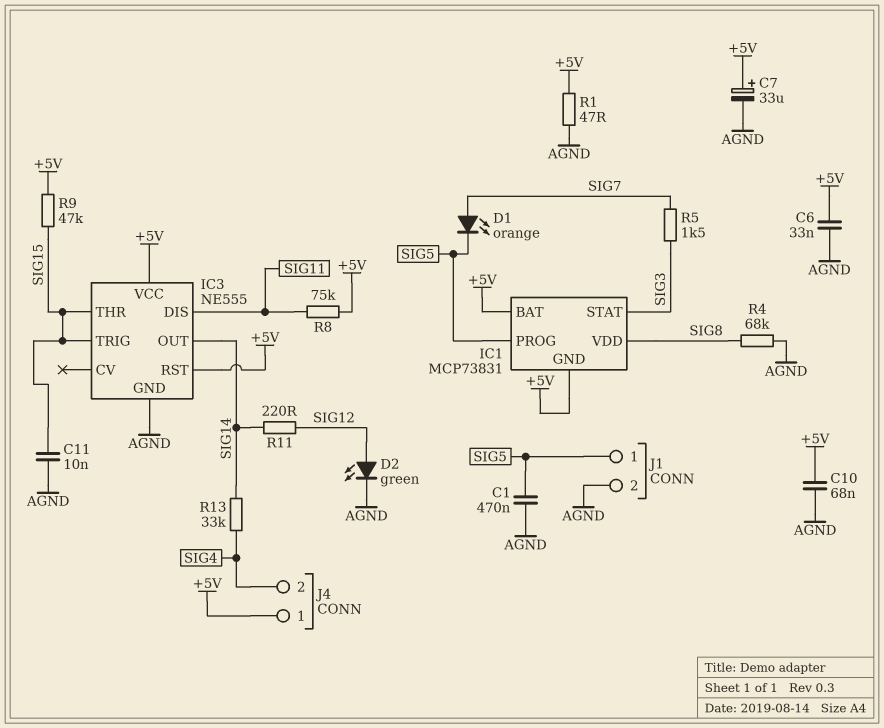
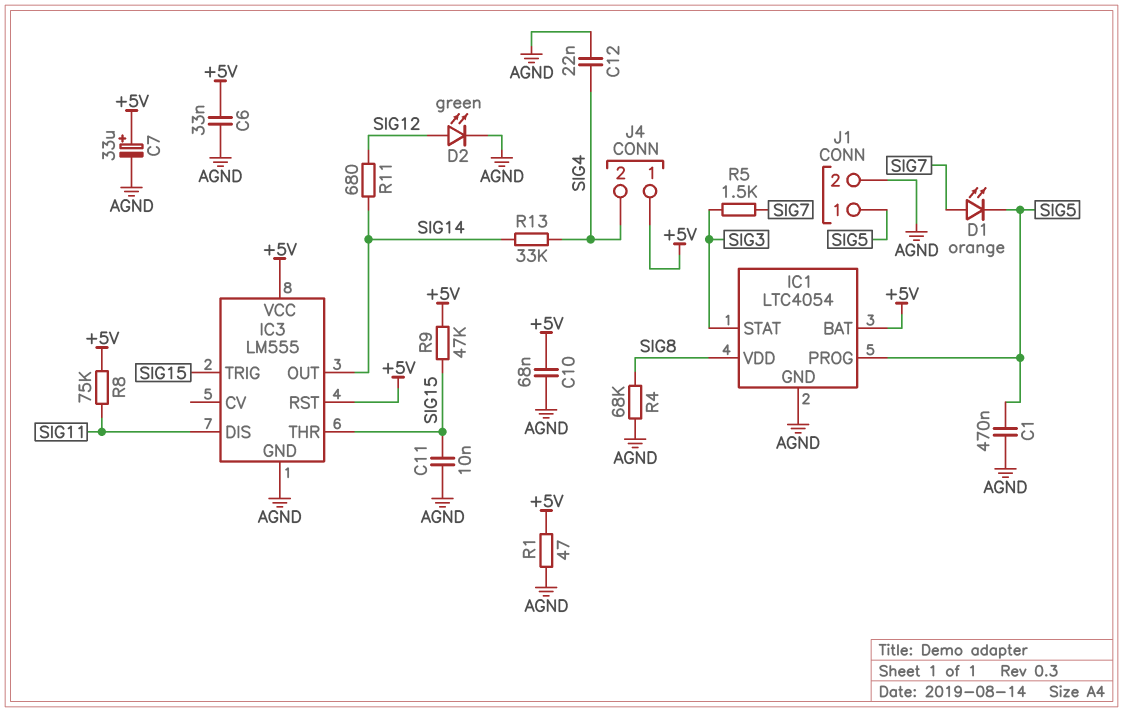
C12: none -> 22nF (AGND, SIG4)
IC1: MCP73831 -> LTC4054
IC1 pin GND: +5V -> AGND
IC3: NE555 -> LM555
R11: 220 (SIG12, SIG14) -> 680 (SIG12, SIG14)

